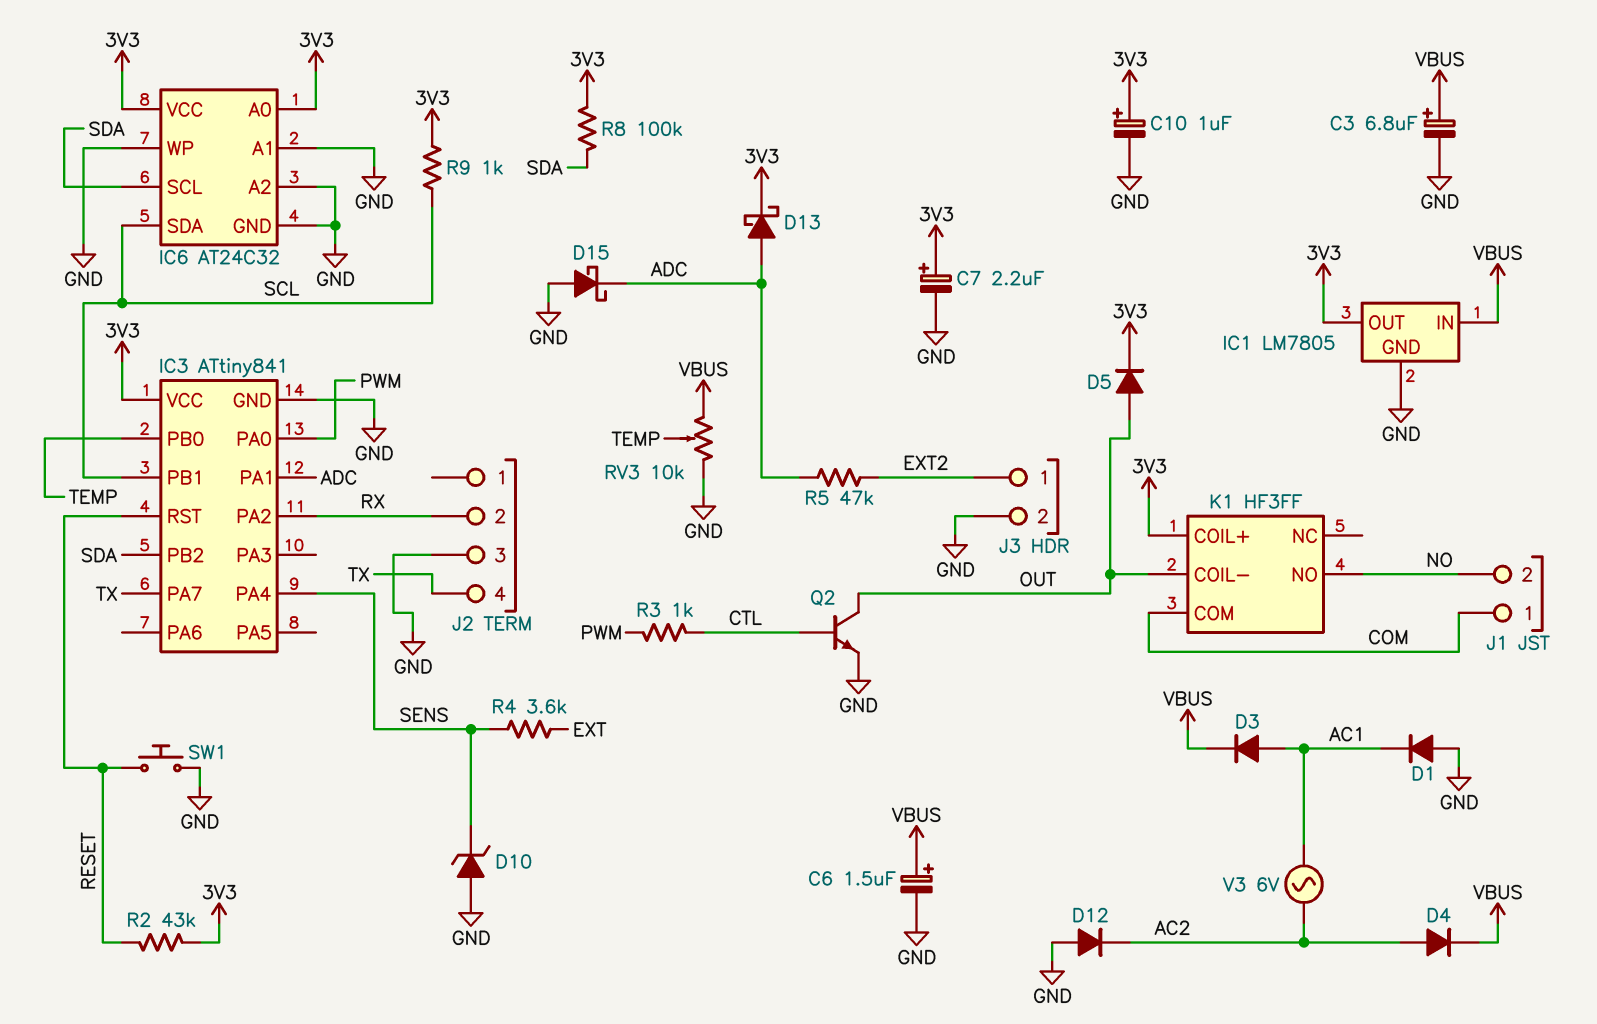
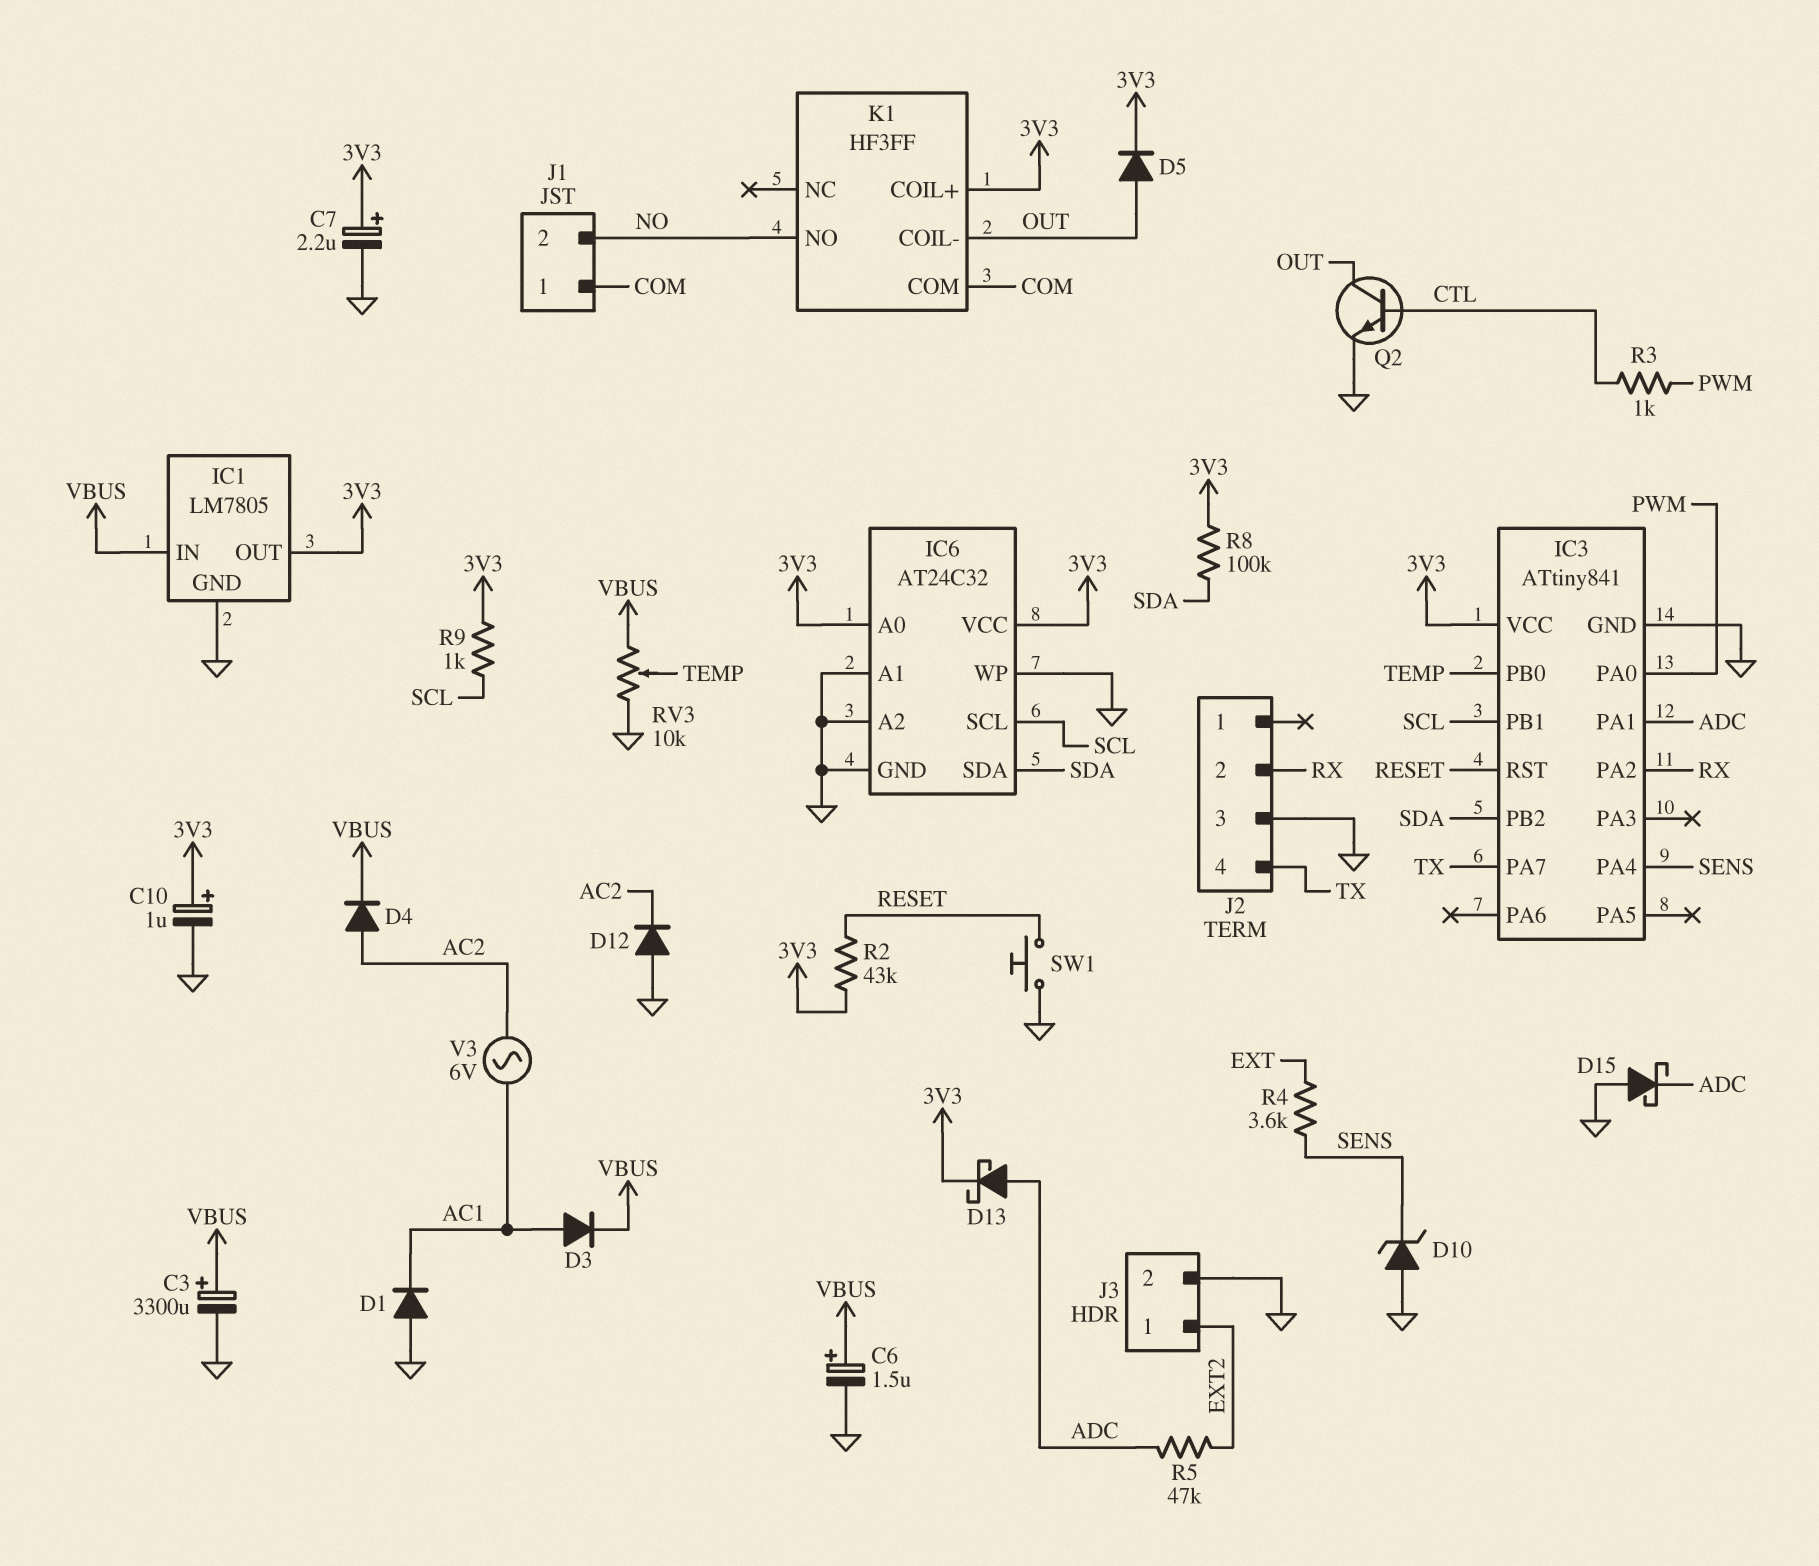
C3: 6.8uF (plus VBUS, minus GND) -> 3300uF (plus VBUS, minus GND)
IC6 pin SCL: SDA -> SCL
IC6 pin SDA: SCL -> SDA

